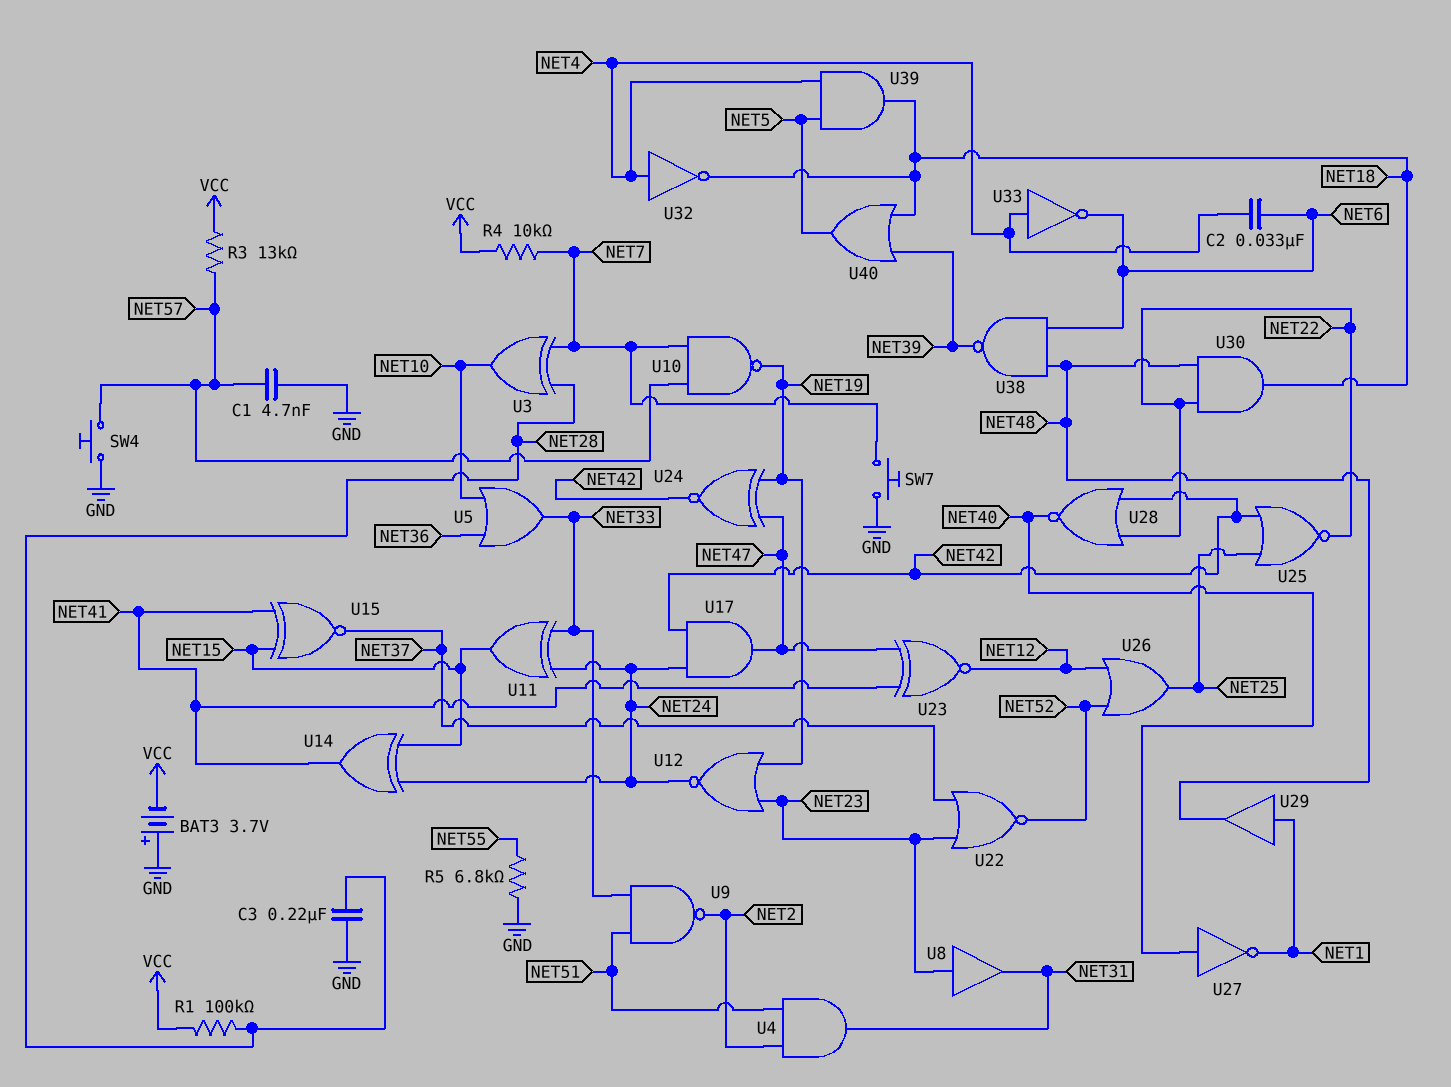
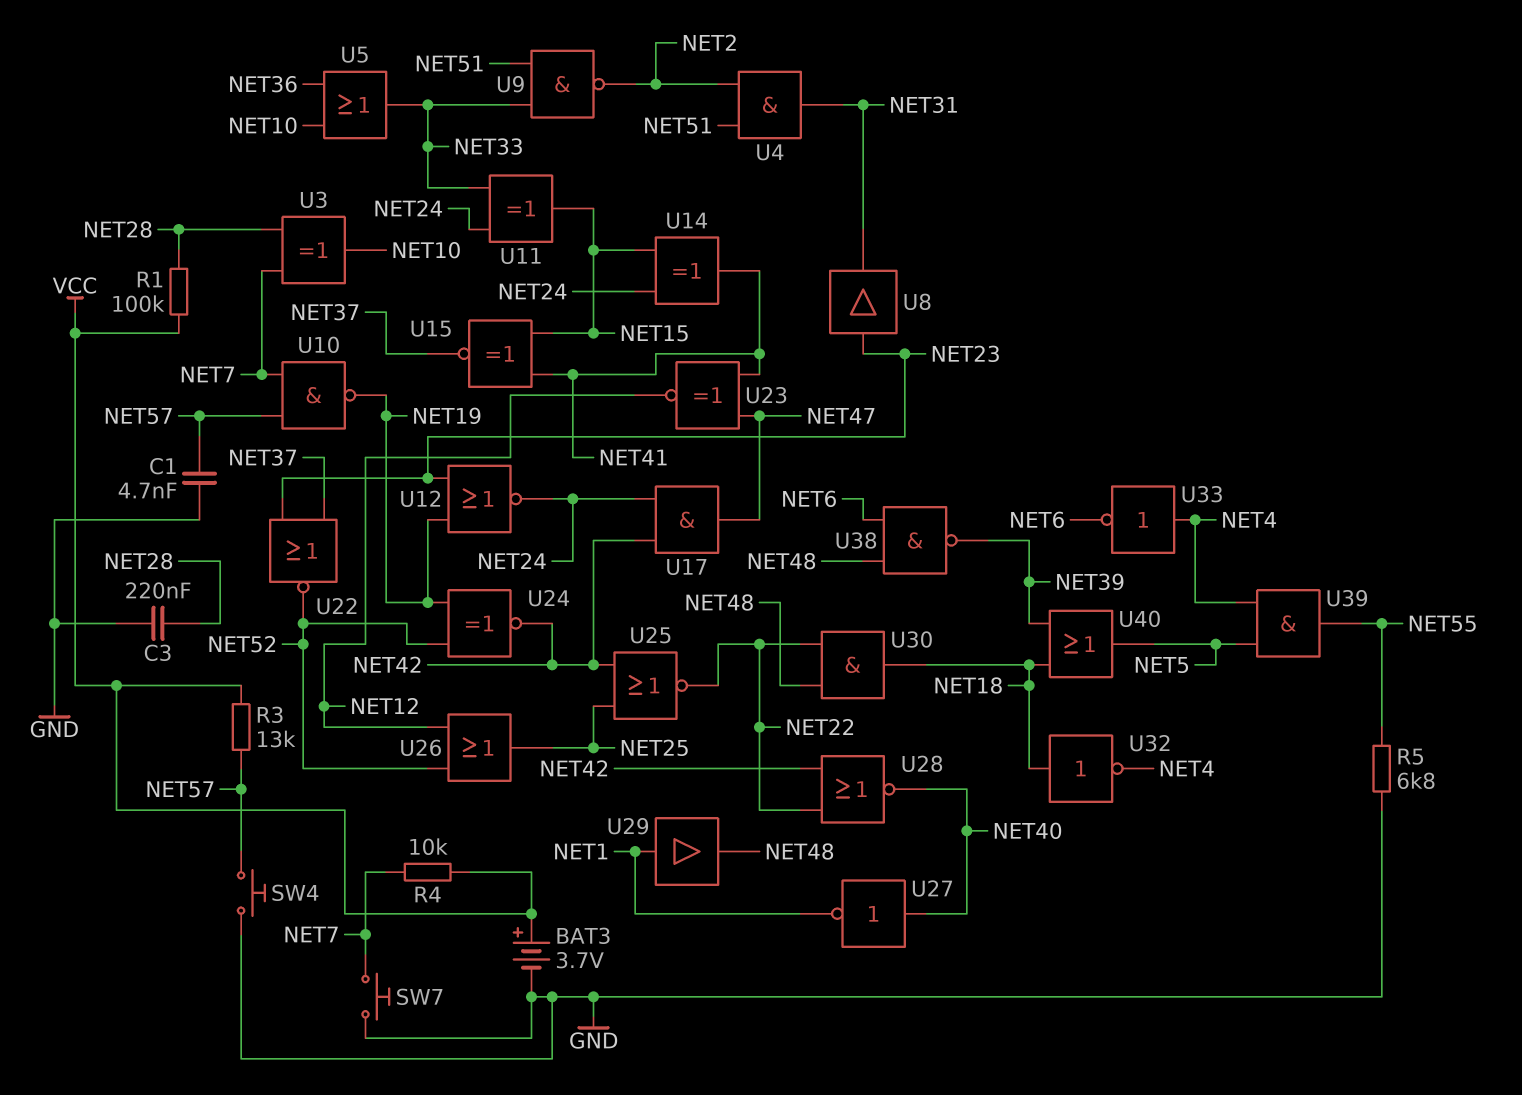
BAT3: 3.7V (plus GND, minus VCC) -> 3.7V (plus VCC, minus GND)
C2: 33nF (NET4, NET6) -> none
U24: XNOR (in NET19, in NET47, out NET42) -> XNOR (in NET19, in NET52, out NET42)
U32: NOT (in NET4, out NET18) -> NOT (in NET18, out NET4)
U39: AND (in NET4, in NET5, out NET18) -> AND (in NET4, in NET5, out NET55)

